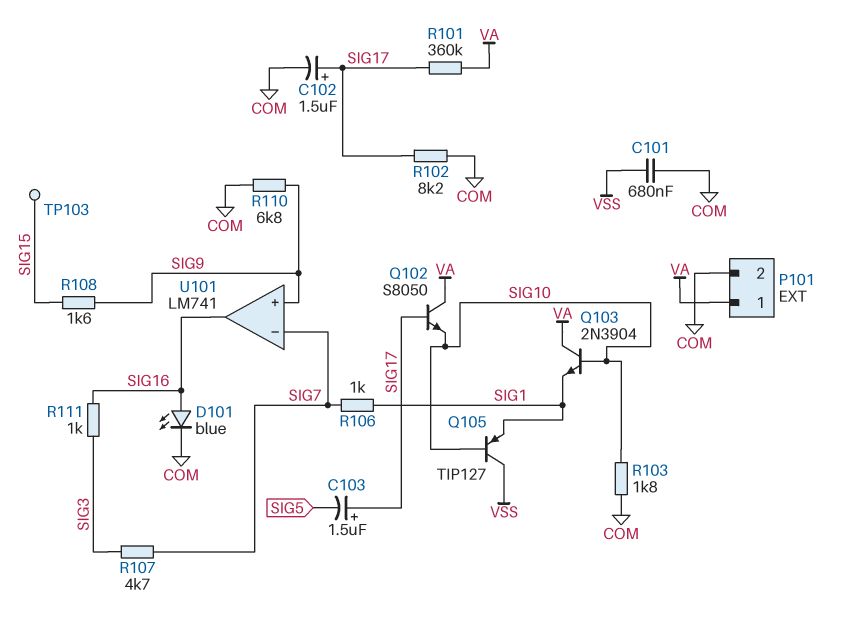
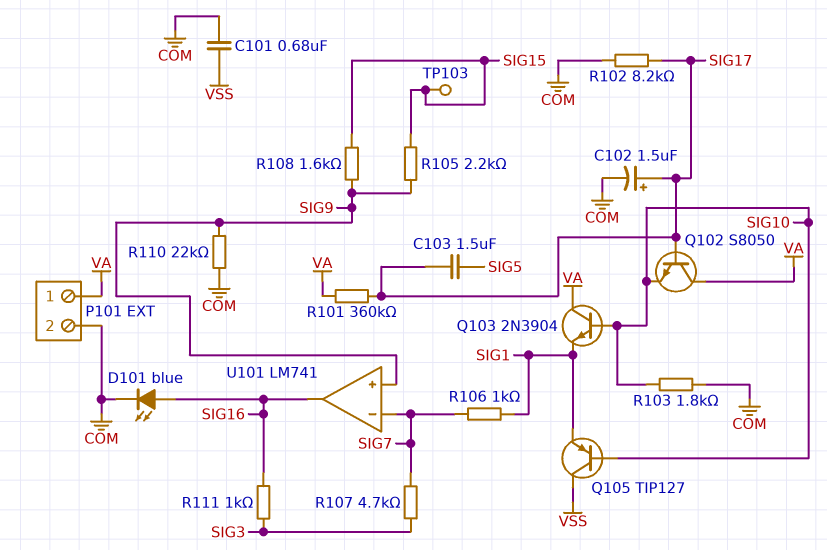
C103: 1.5uF (plus SIG17, minus SIG5) -> 1.5uF (SIG5, SIG17)
R105: none -> 2.2k (SIG9, SIG15)
R110: 6.8k (COM, SIG9) -> 22k (COM, SIG9)

